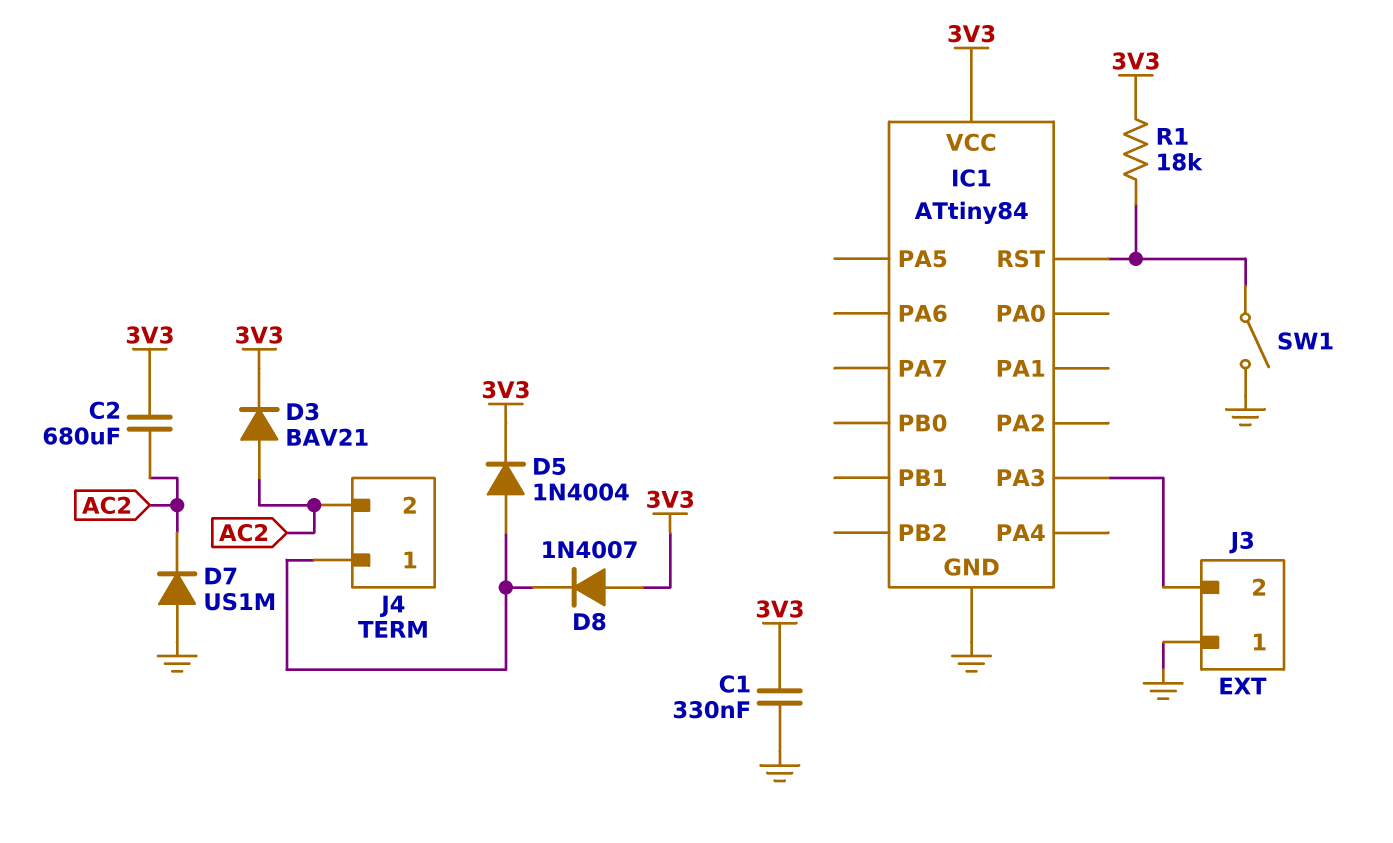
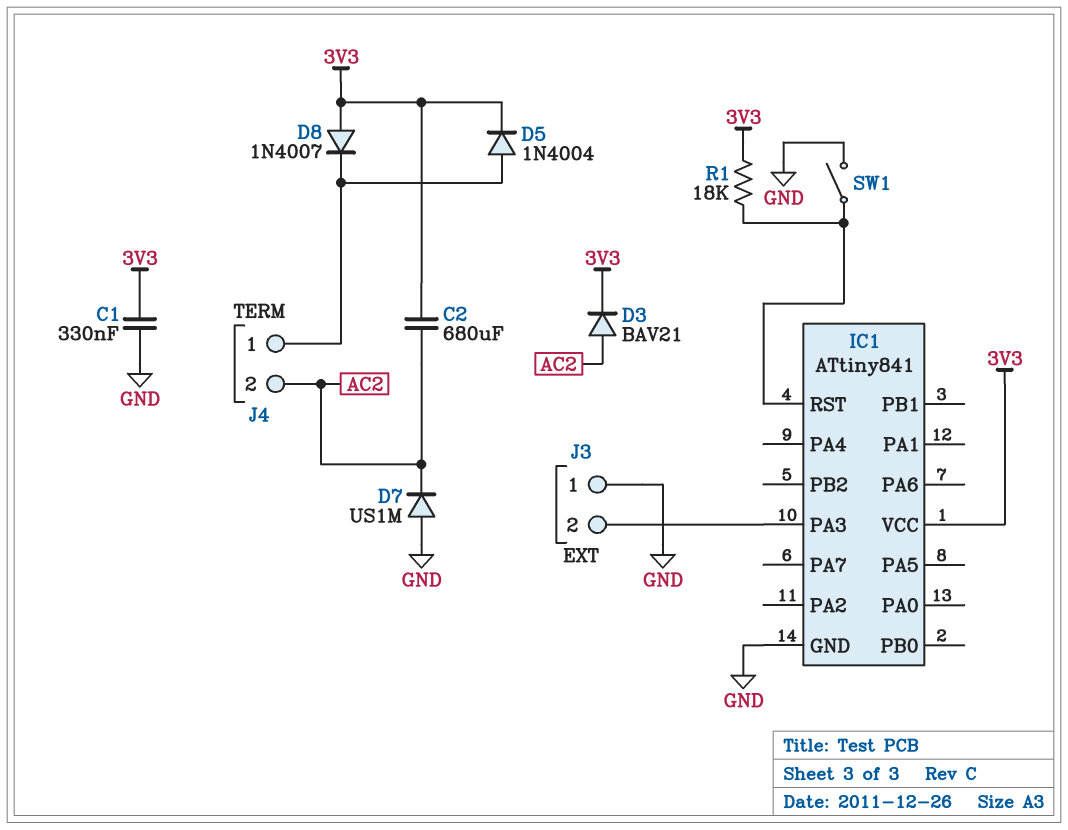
IC1: ATtiny84 -> ATtiny841

